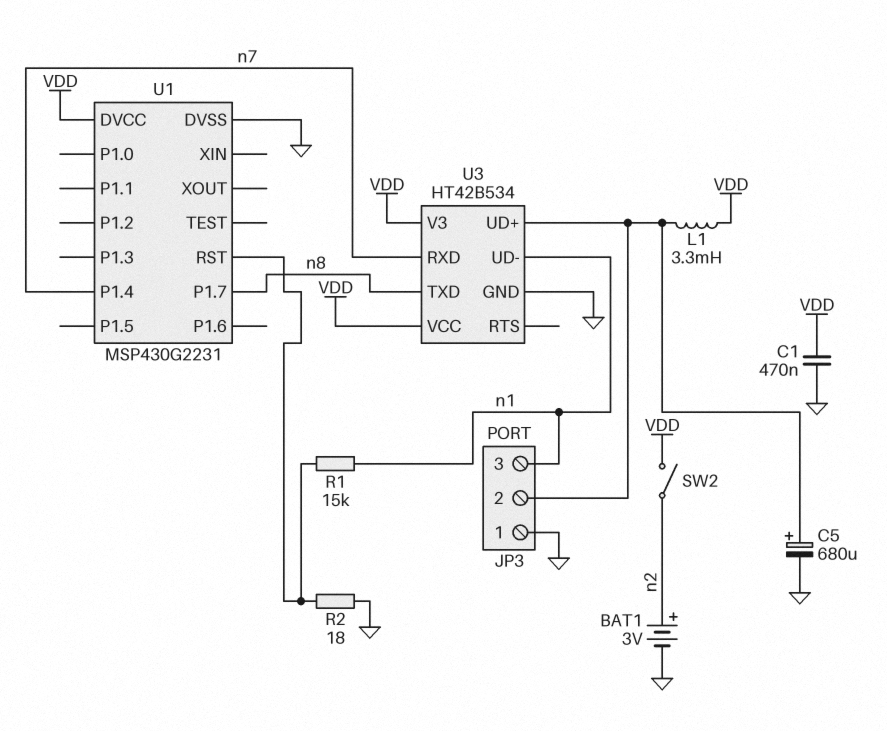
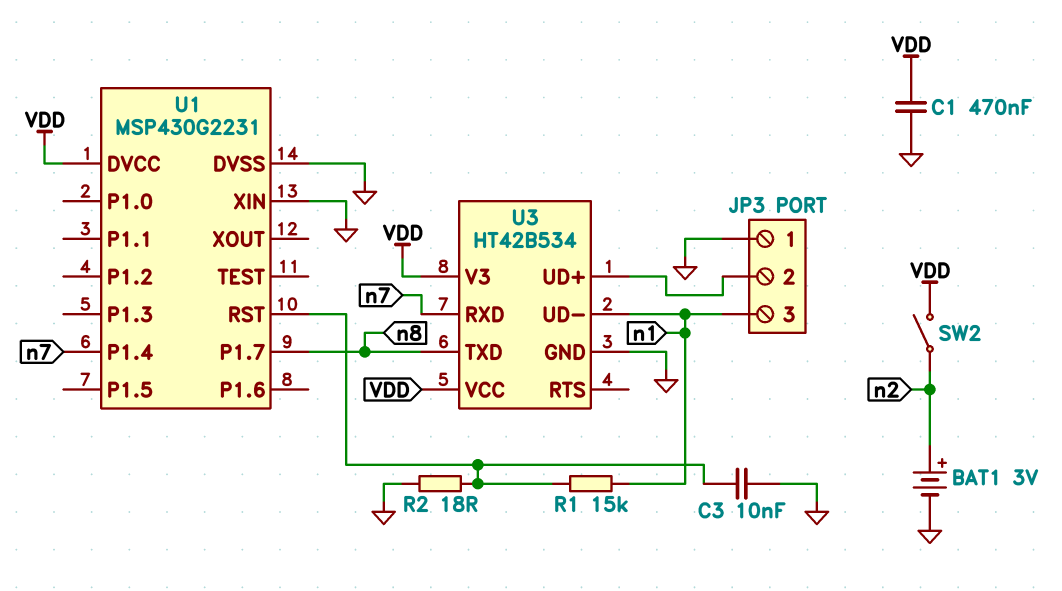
C3: none -> 10nF (GND, U1/RST)
C5: 680uF (plus JP3/2, minus GND) -> none
L1: 3.3mH (JP3/2, VDD) -> none
U1 pin XIN: none -> GND

